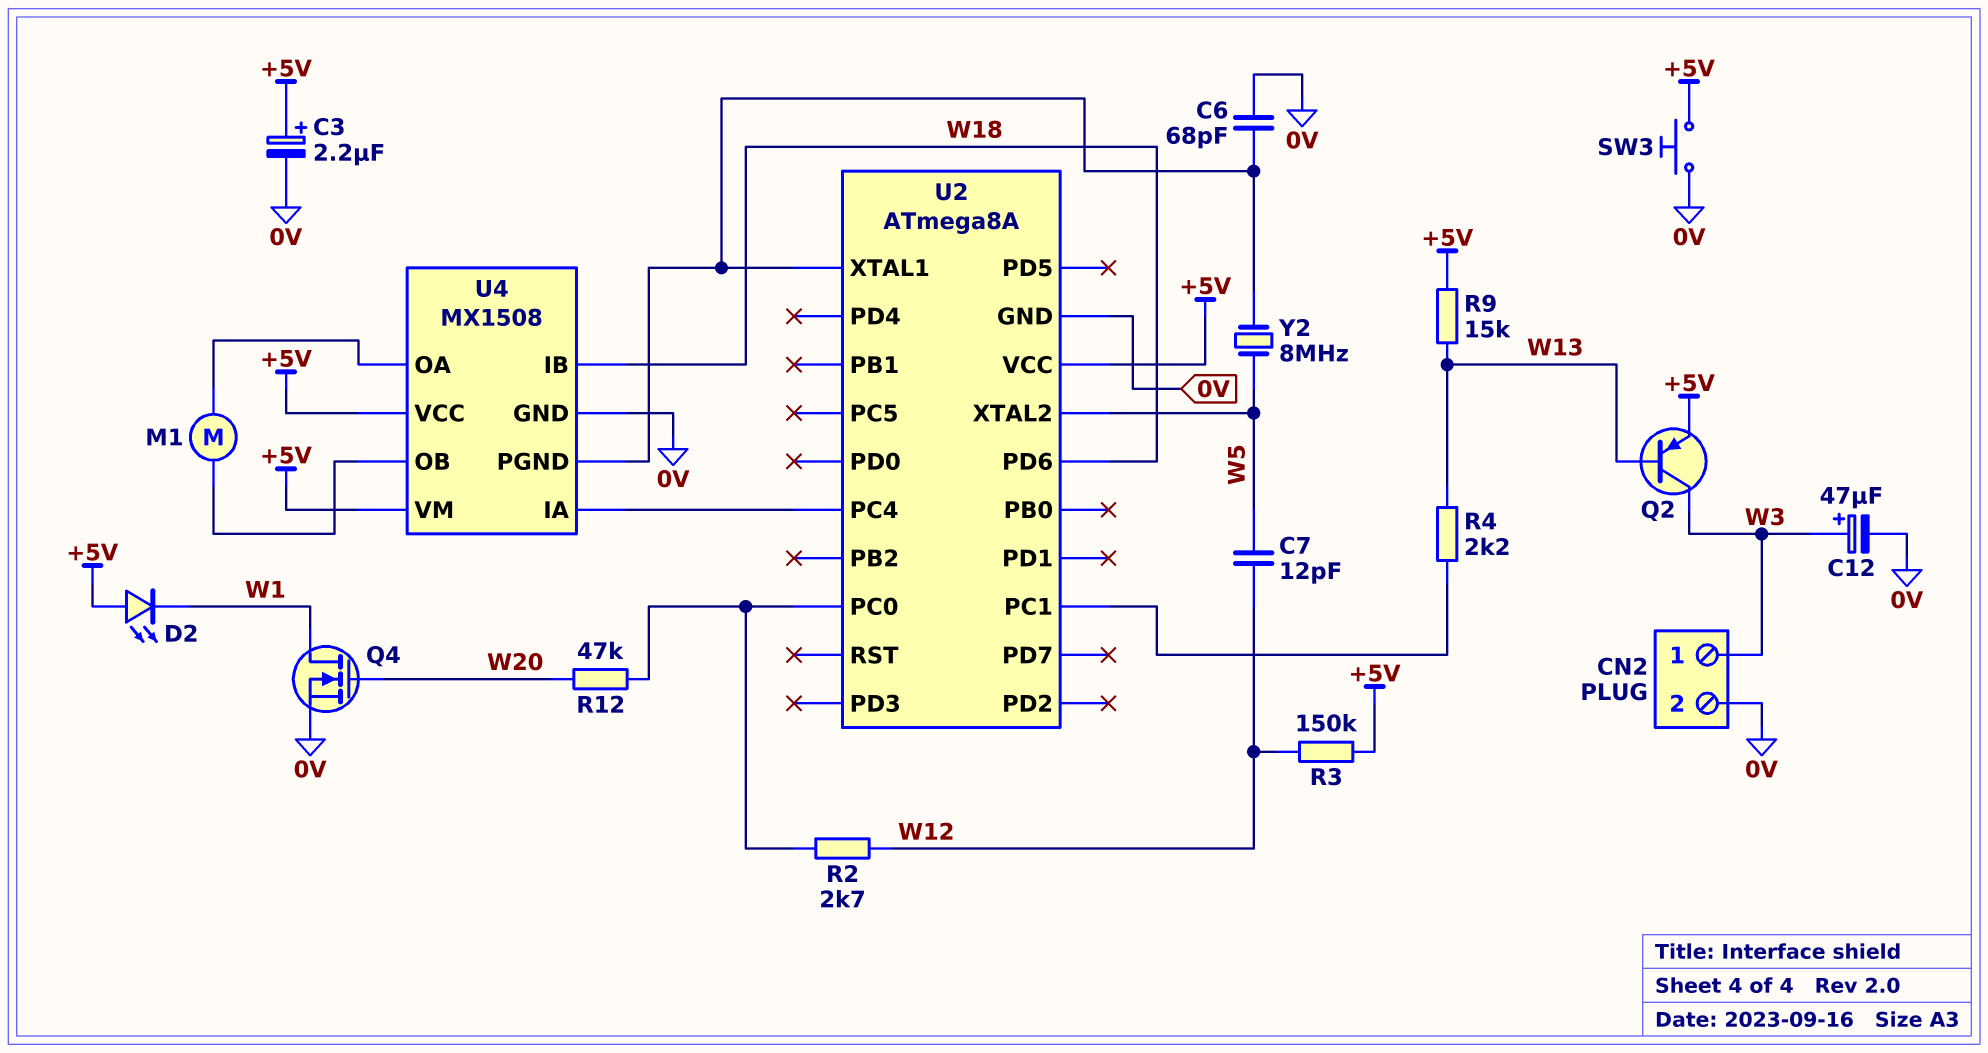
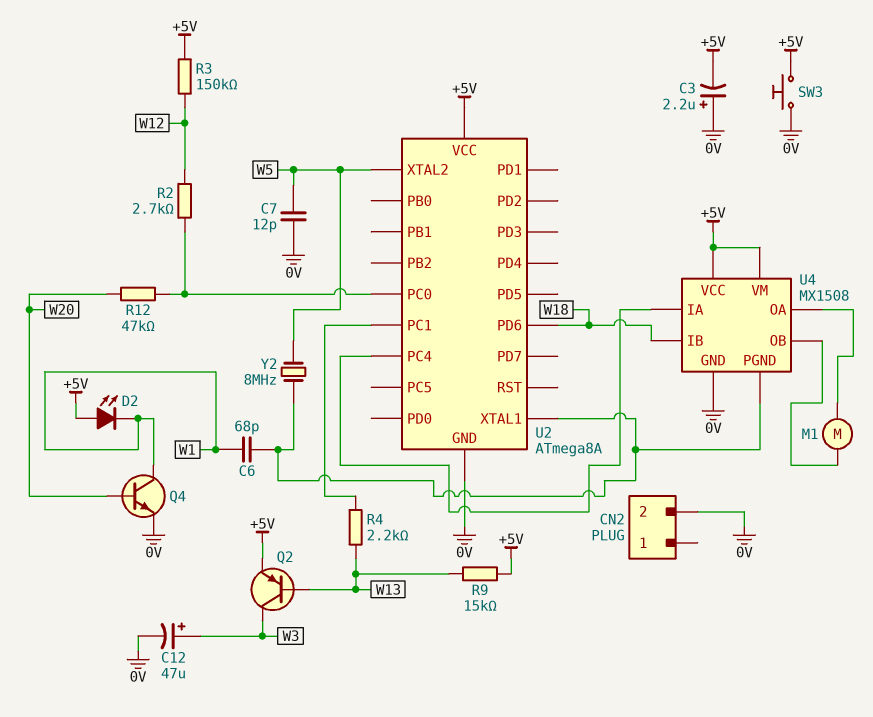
C3: 2.2uF (plus +5V, minus 0V) -> 2.2uF (plus 0V, minus +5V)
C6: 68pF (0V, U2/XTAL1) -> 68pF (U2/XTAL1, W1)
C7: 12pF (W5, W12) -> 12pF (0V, W5)
CN2 pin 1: W3 -> none
Q4: NMOS (G W20, D W1, S 0V) -> NPN (B W20, C W1, E 0V)

